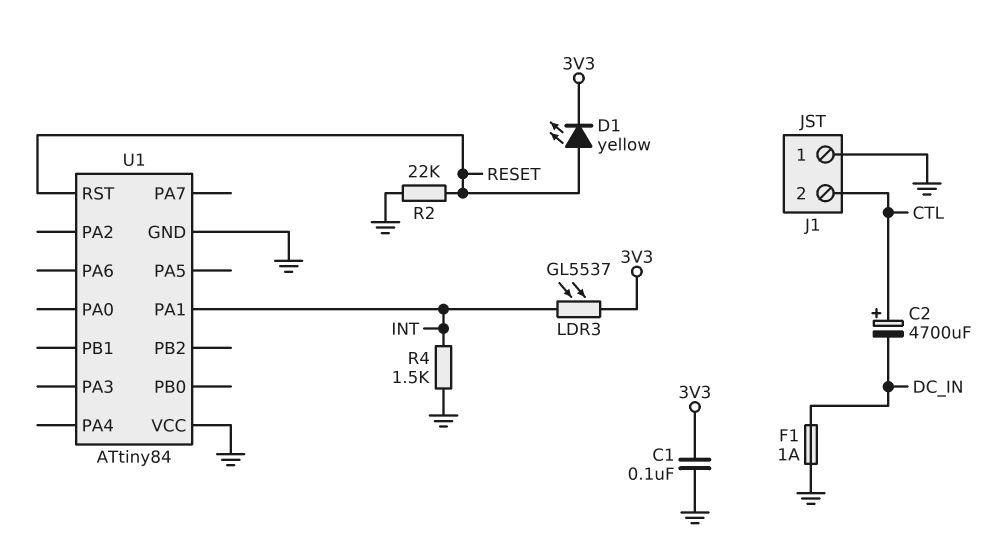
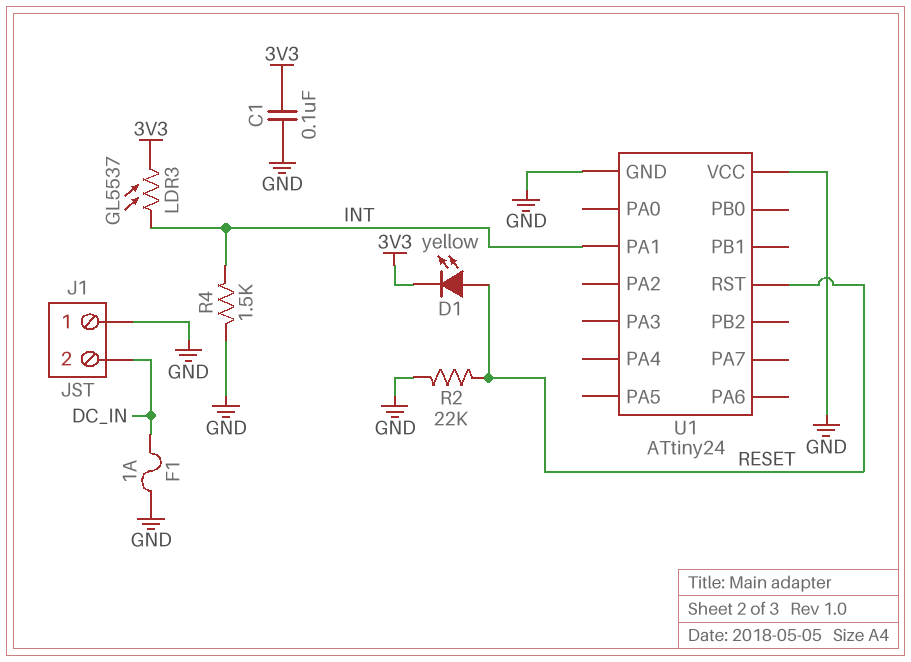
C2: 4700uF (plus CTL, minus DC_IN) -> none
J1 pin 2: CTL -> DC_IN
U1: ATtiny84 -> ATtiny24

